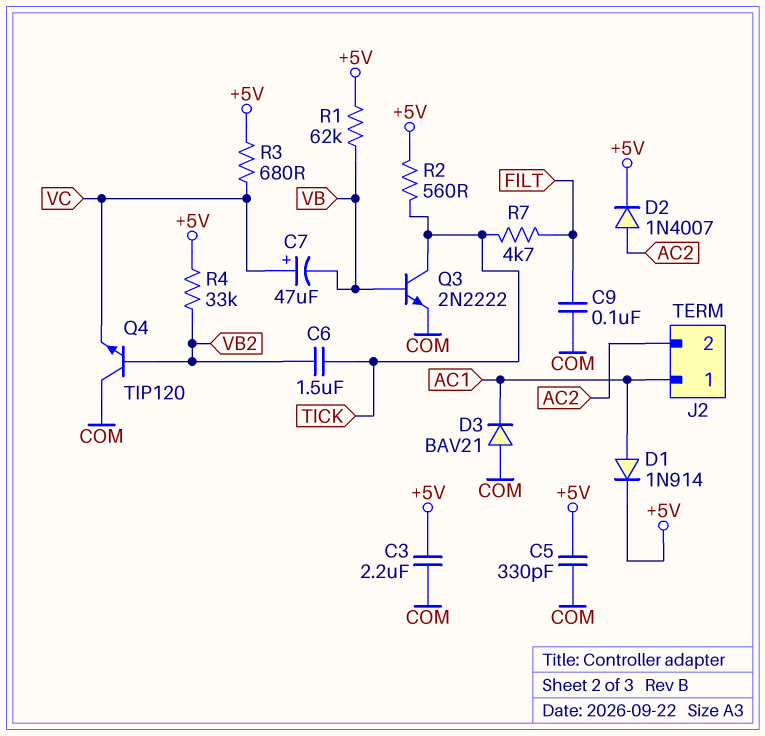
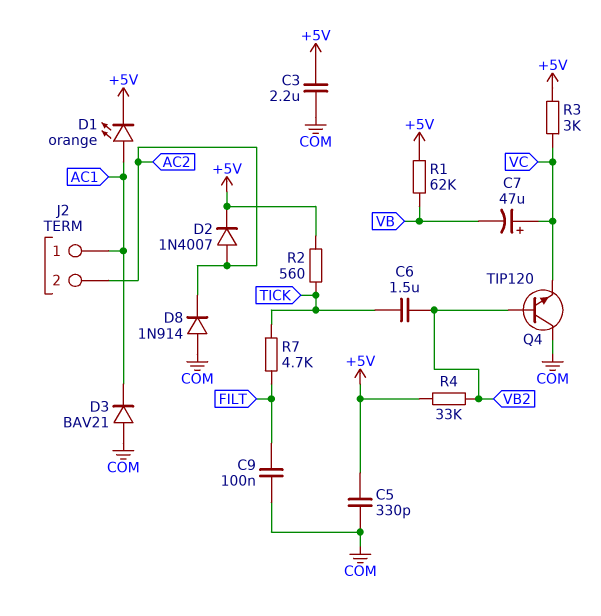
D1: diode 1N914 (A AC1, K +5V) -> LED orange (A AC1, K +5V)
D8: none -> diode 1N914 (A COM, K AC2)
Q3: NPN 2N2222 (B VB, C TICK, E COM) -> none
R3: 680 (+5V, VC) -> 3k (+5V, VC)

